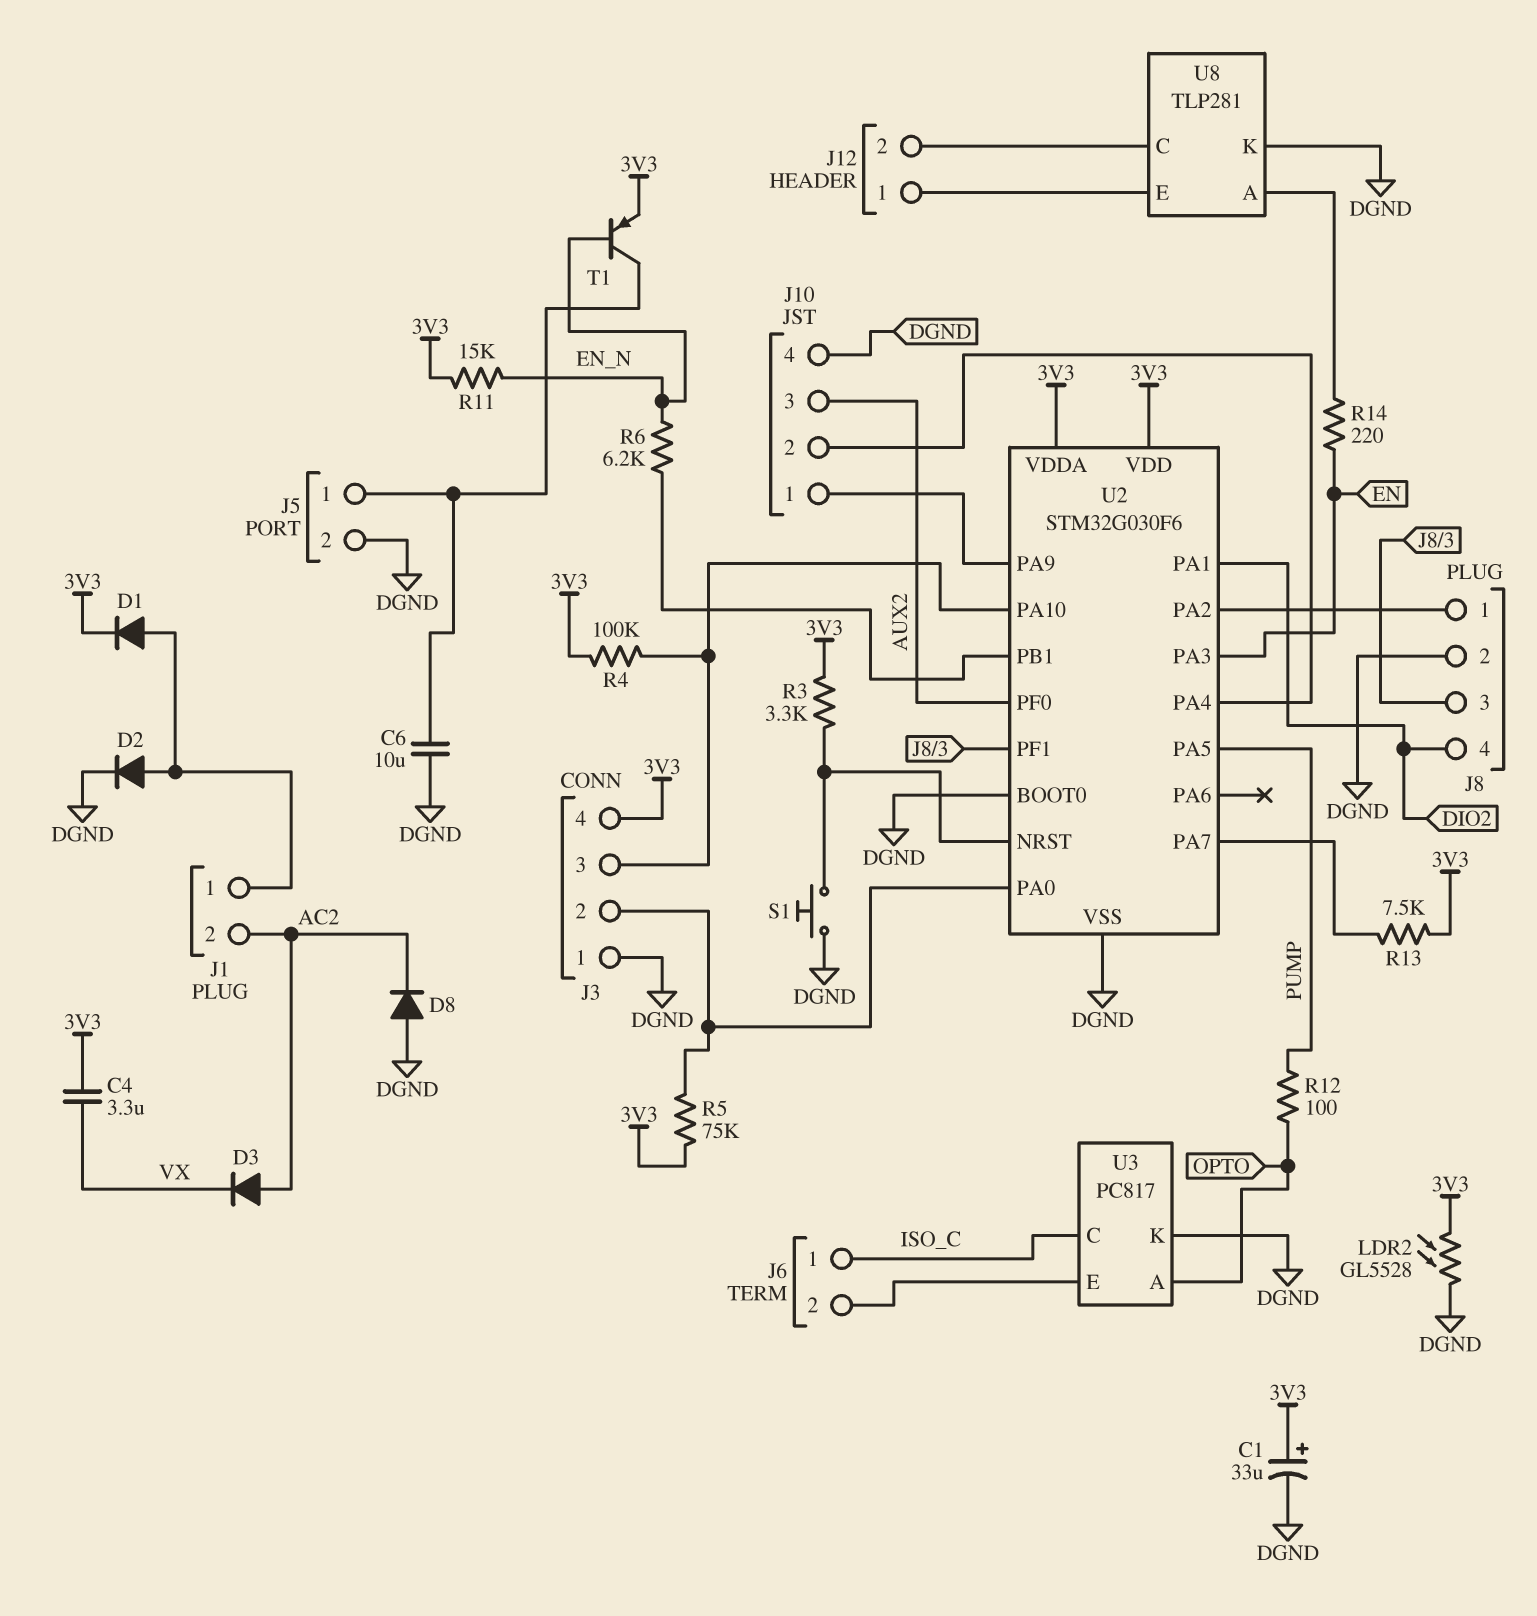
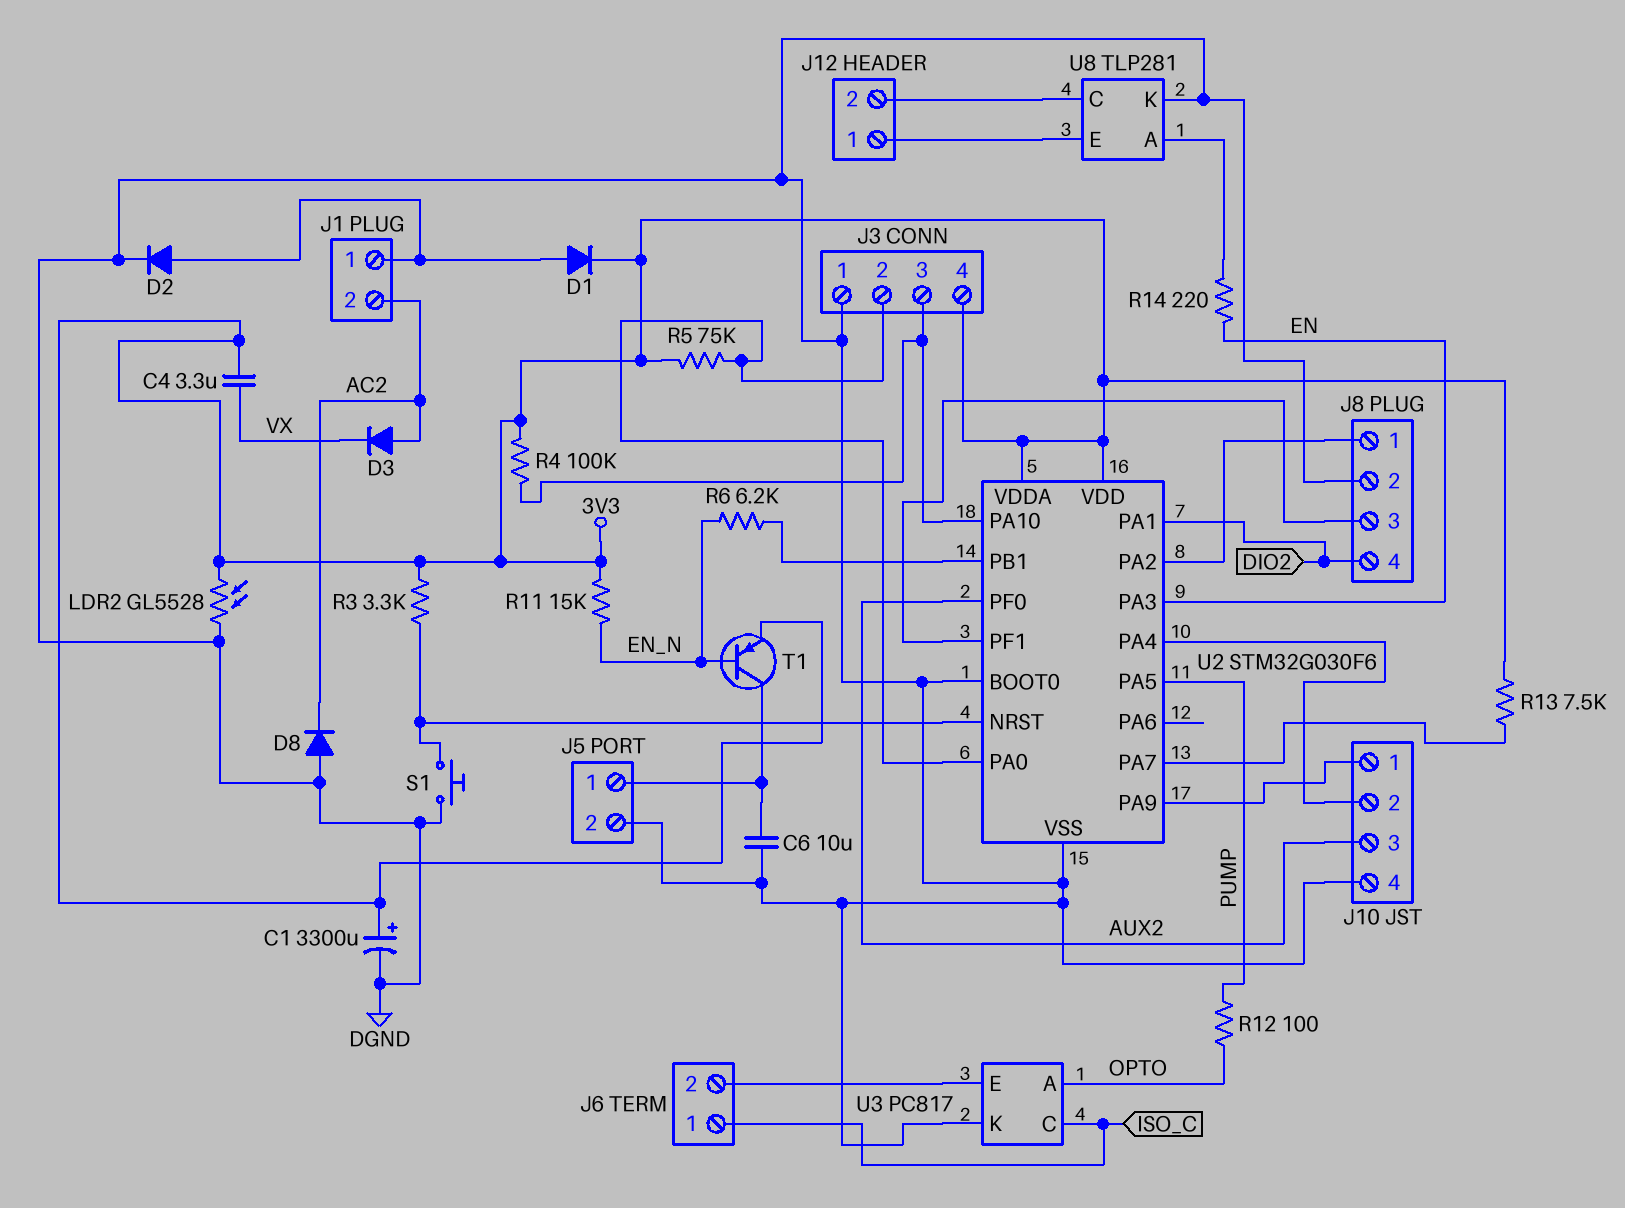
C1: 33uF (plus 3V3, minus DGND) -> 3300uF (plus 3V3, minus DGND)

